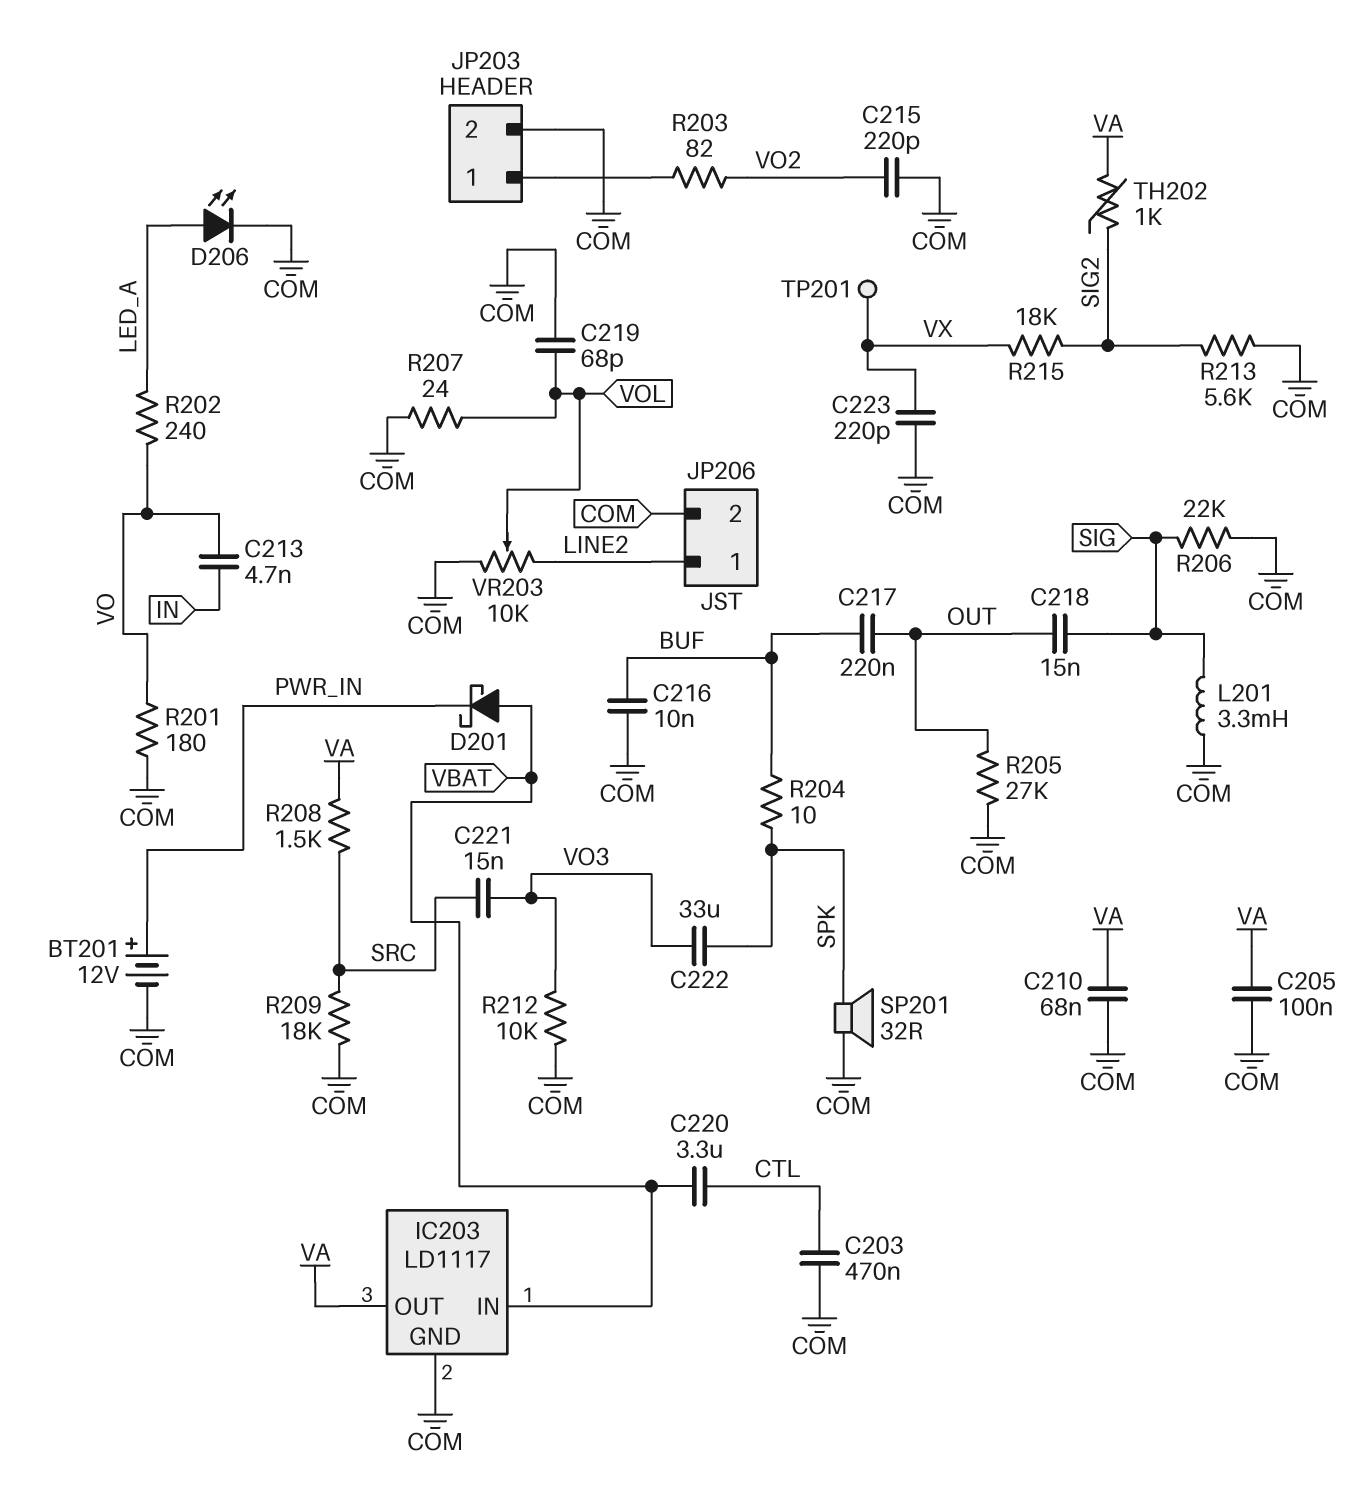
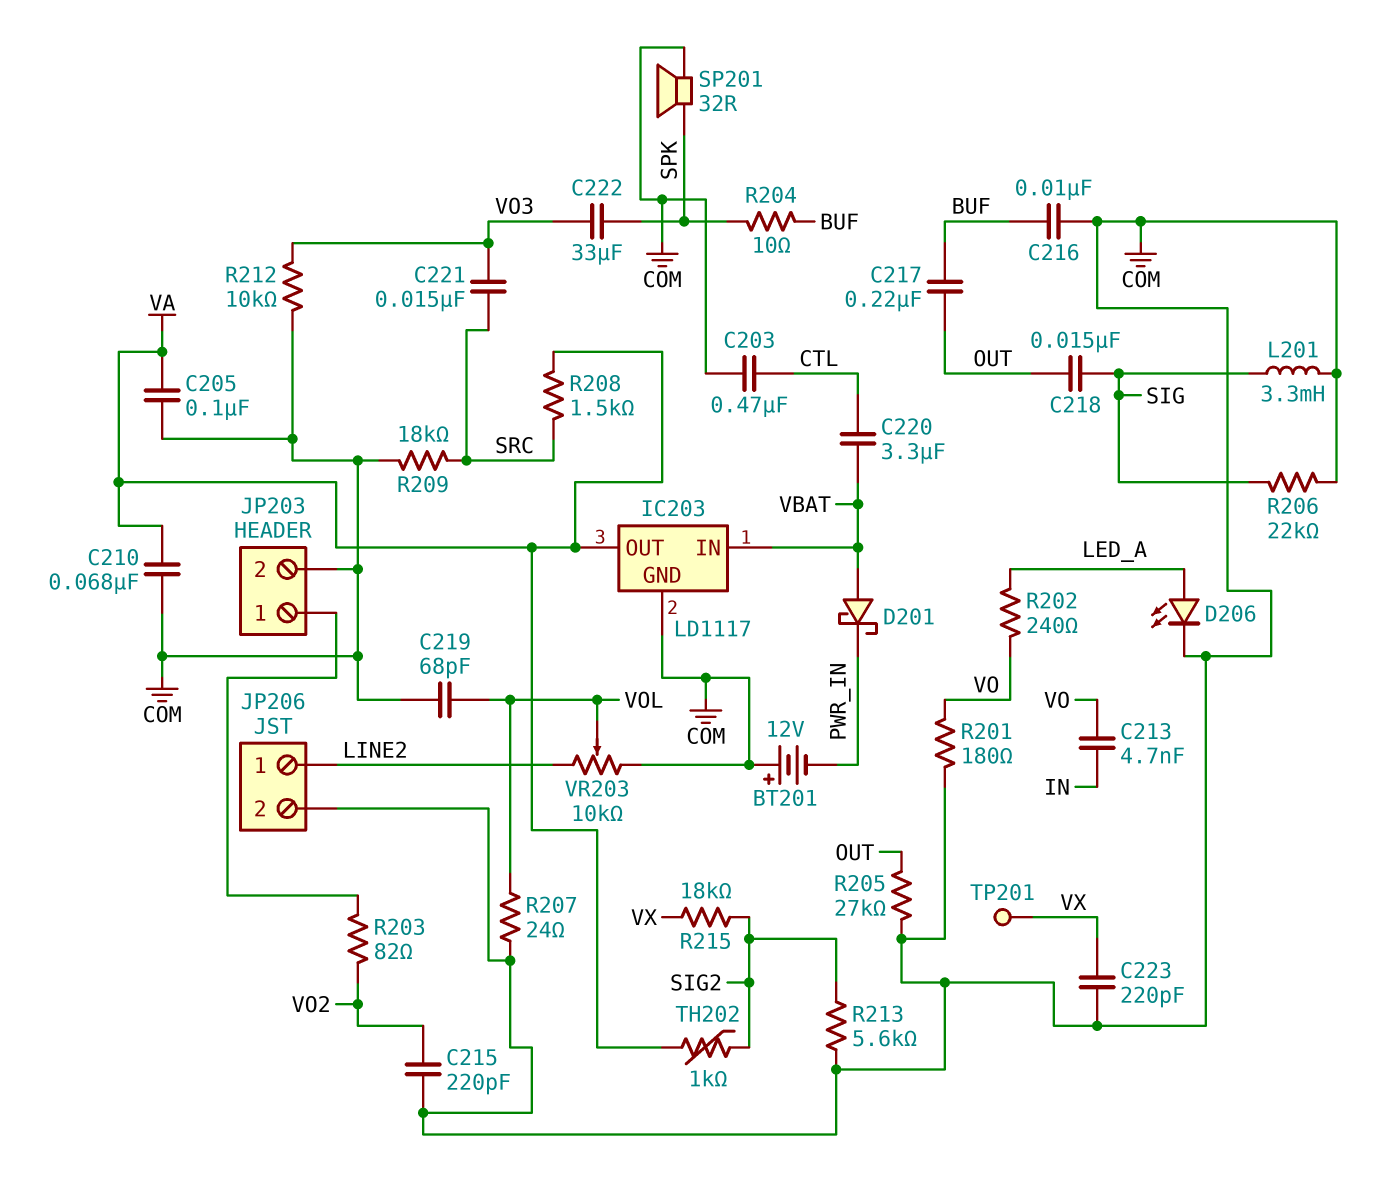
BT201: 12V (plus PWR_IN, minus COM) -> 12V (plus COM, minus PWR_IN)

